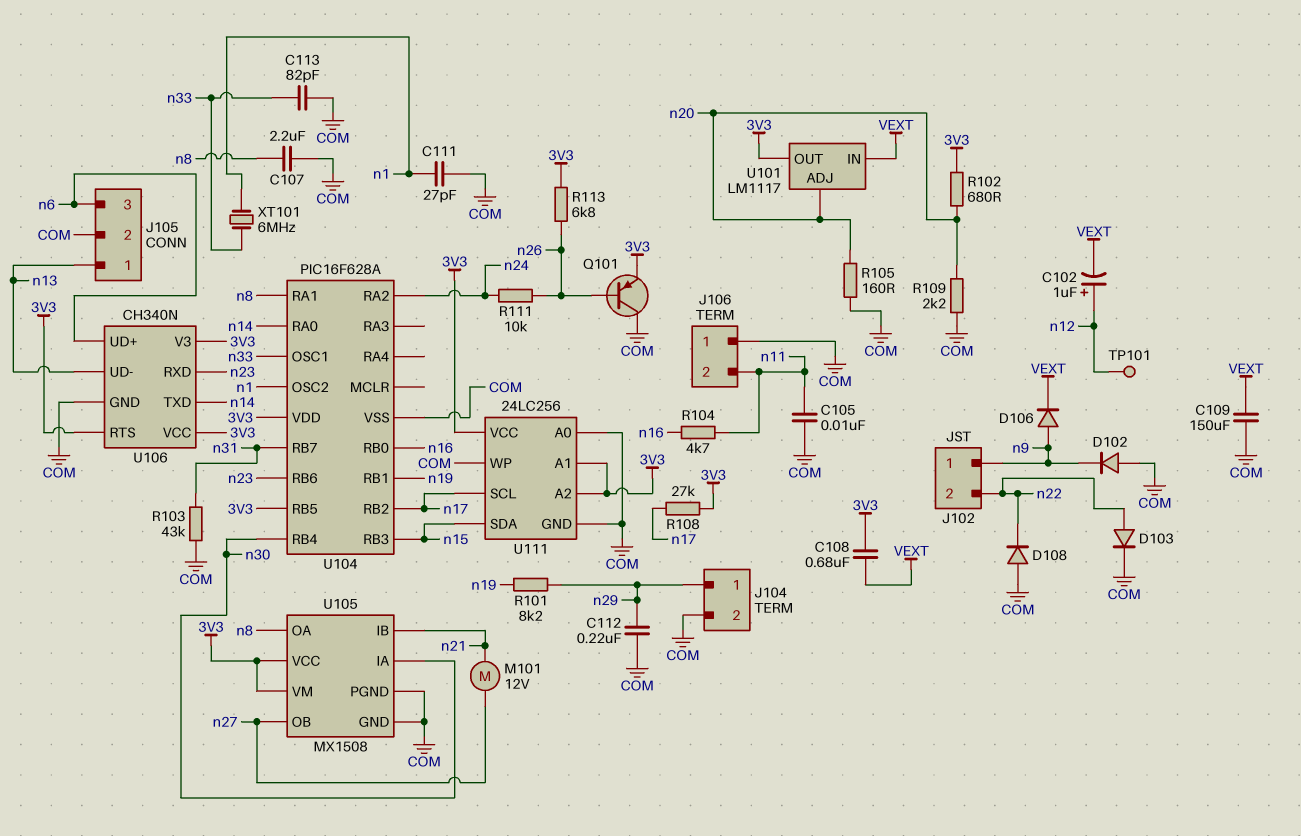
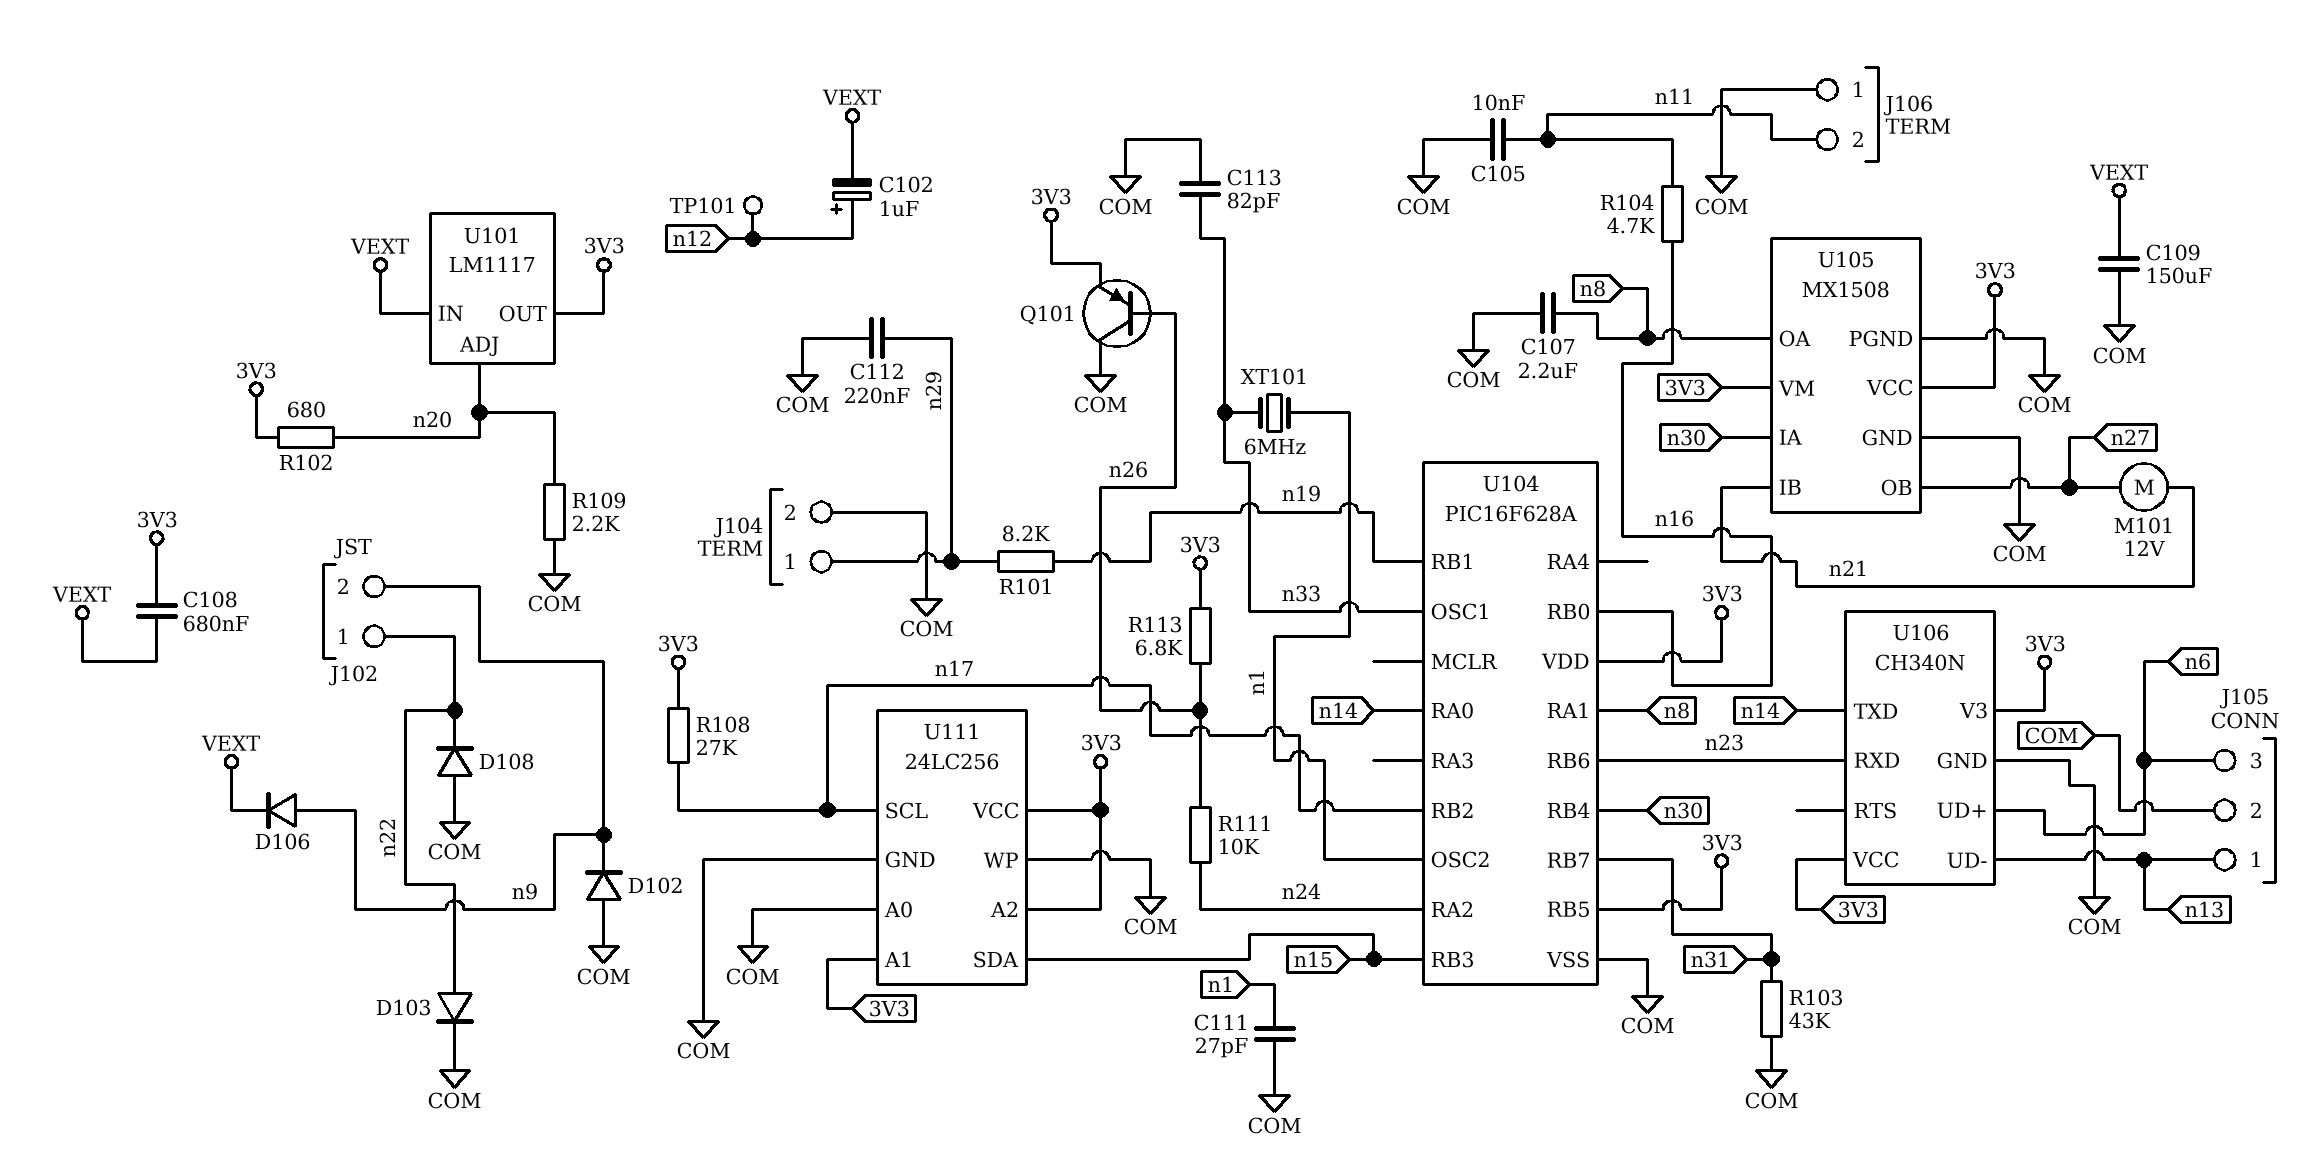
J102 pin 1: n9 -> n22
J102 pin 2: n22 -> n9
R105: 160 (COM, n20) -> none
U106 pin RTS: 3V3 -> none

